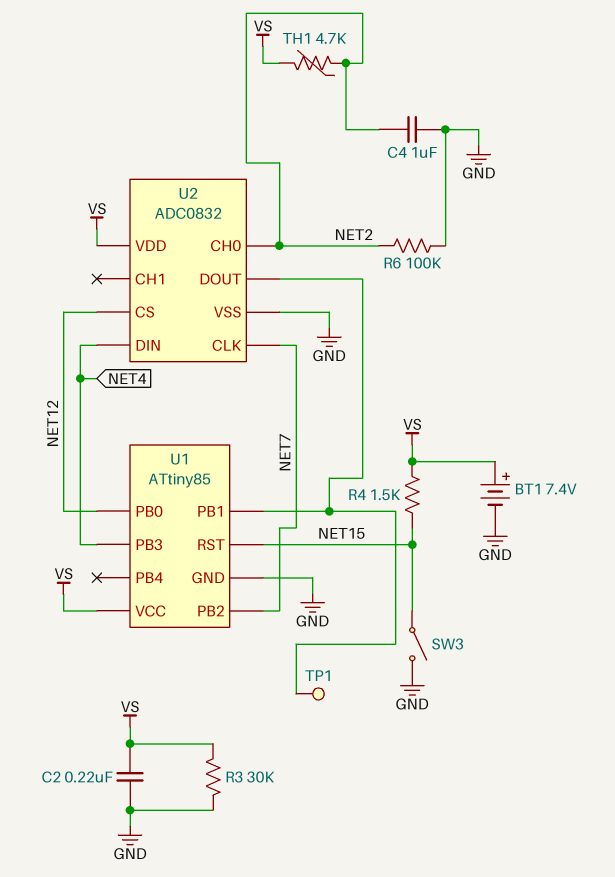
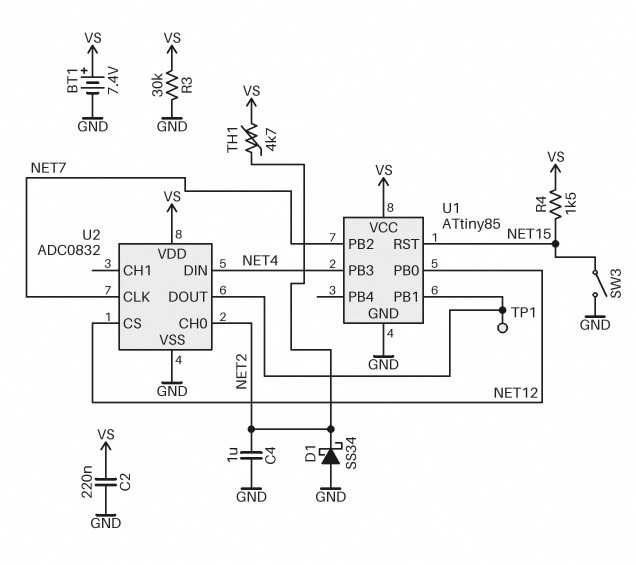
D1: none -> schottky SS34 (A GND, K NET2)
R6: 100k (GND, NET2) -> none

